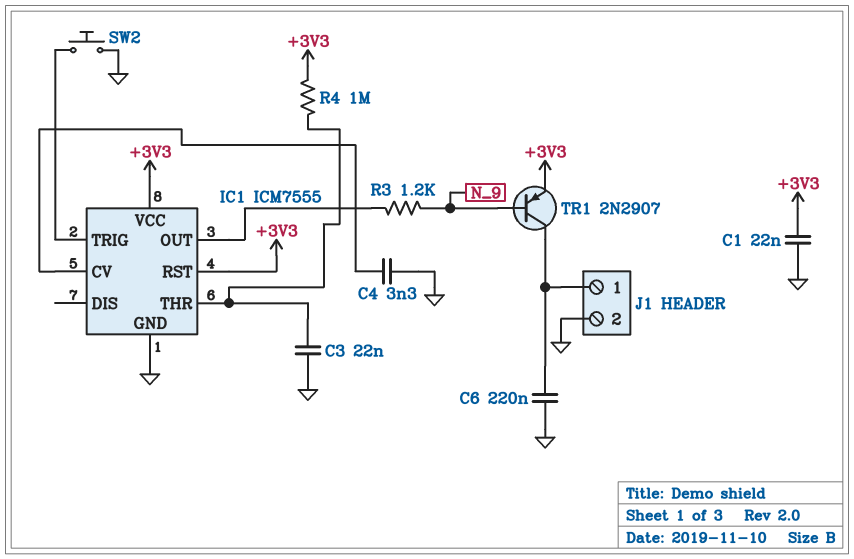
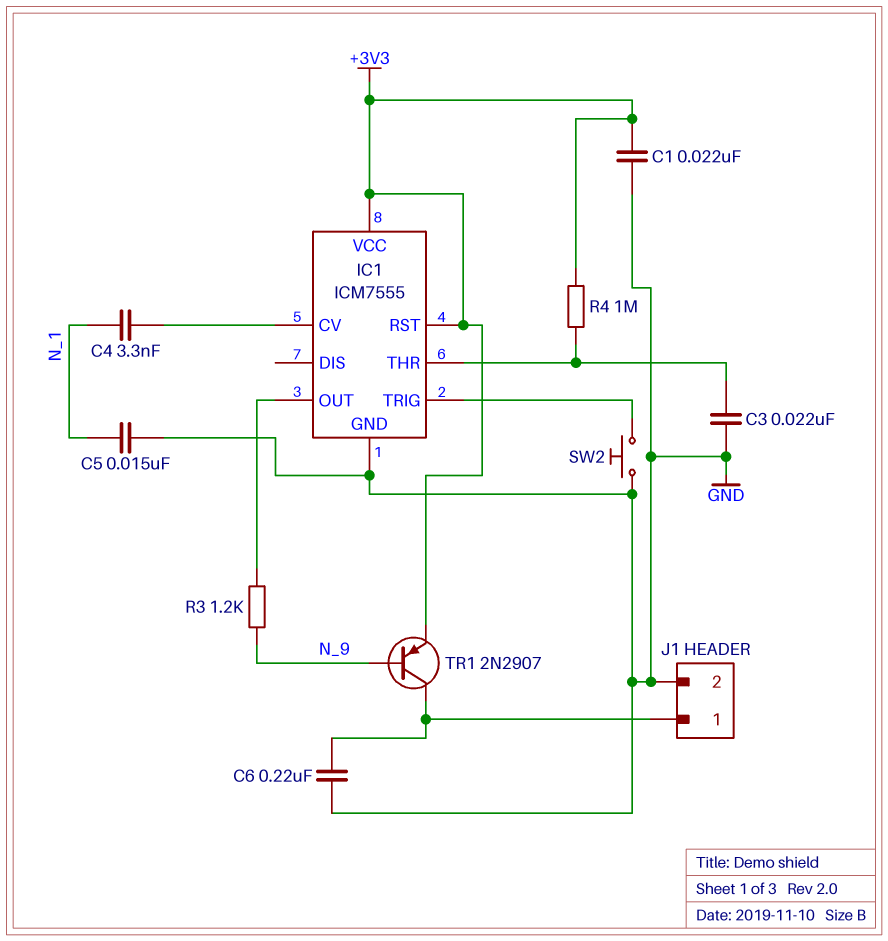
C4: 3.3nF (GND, IC1/CV) -> 3.3nF (IC1/CV, N_1)
C5: none -> 15nF (GND, N_1)

